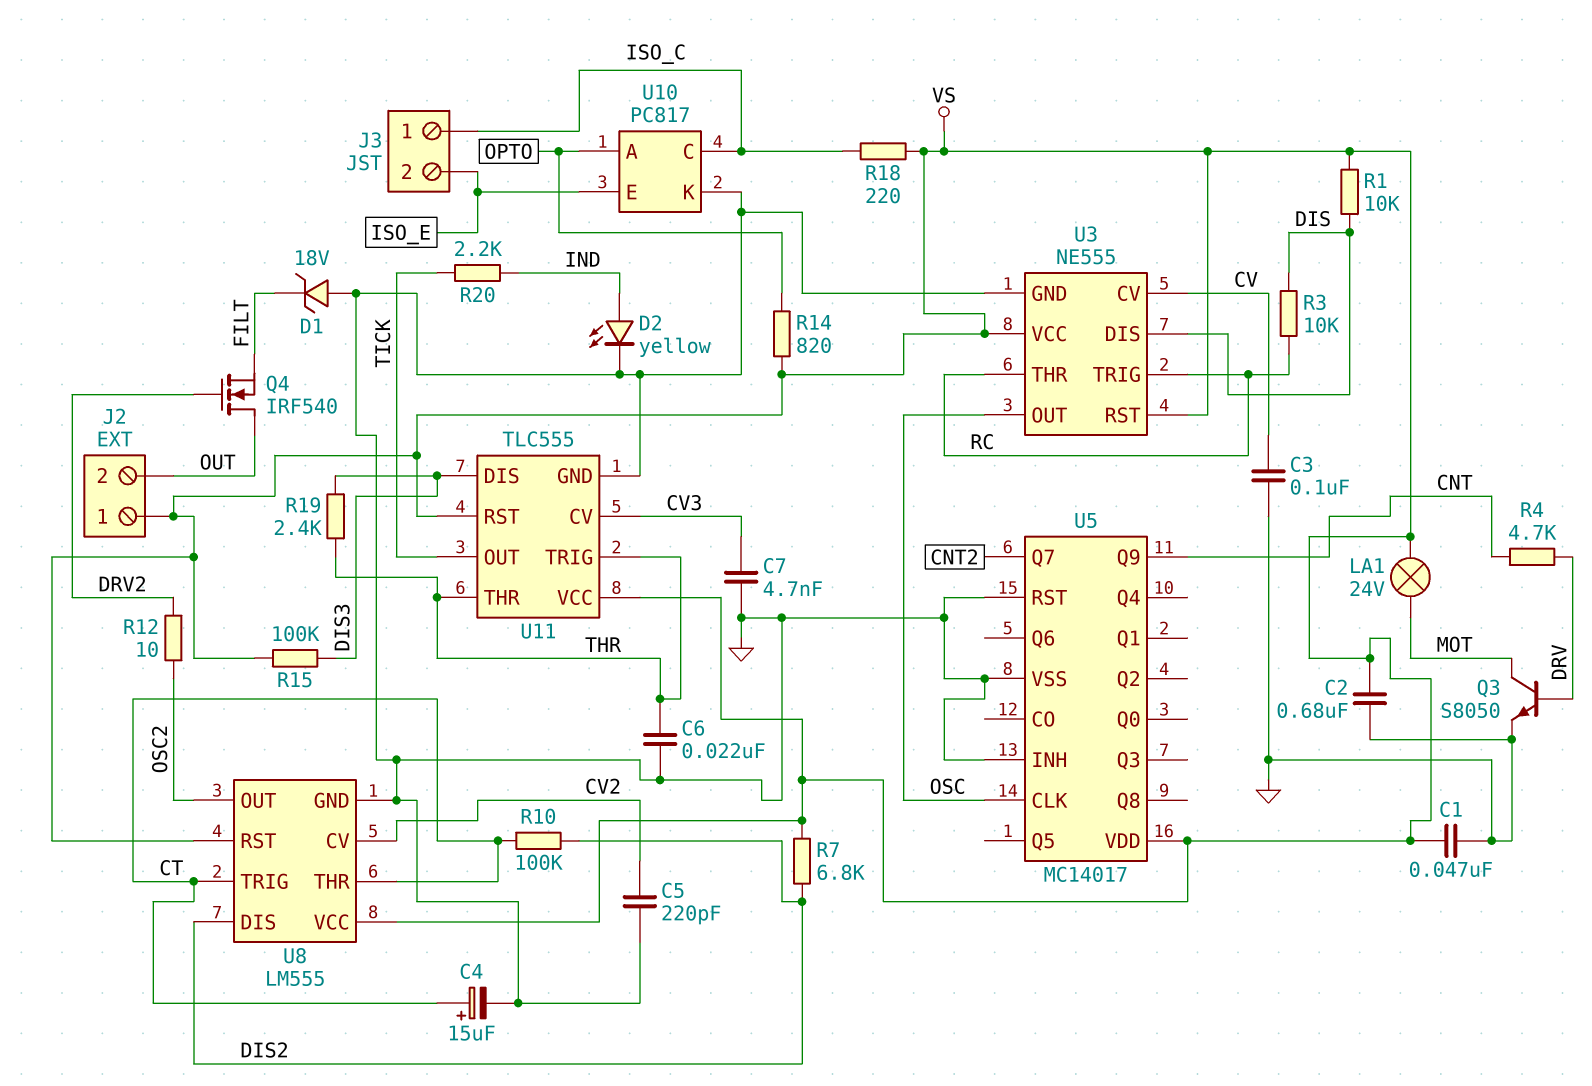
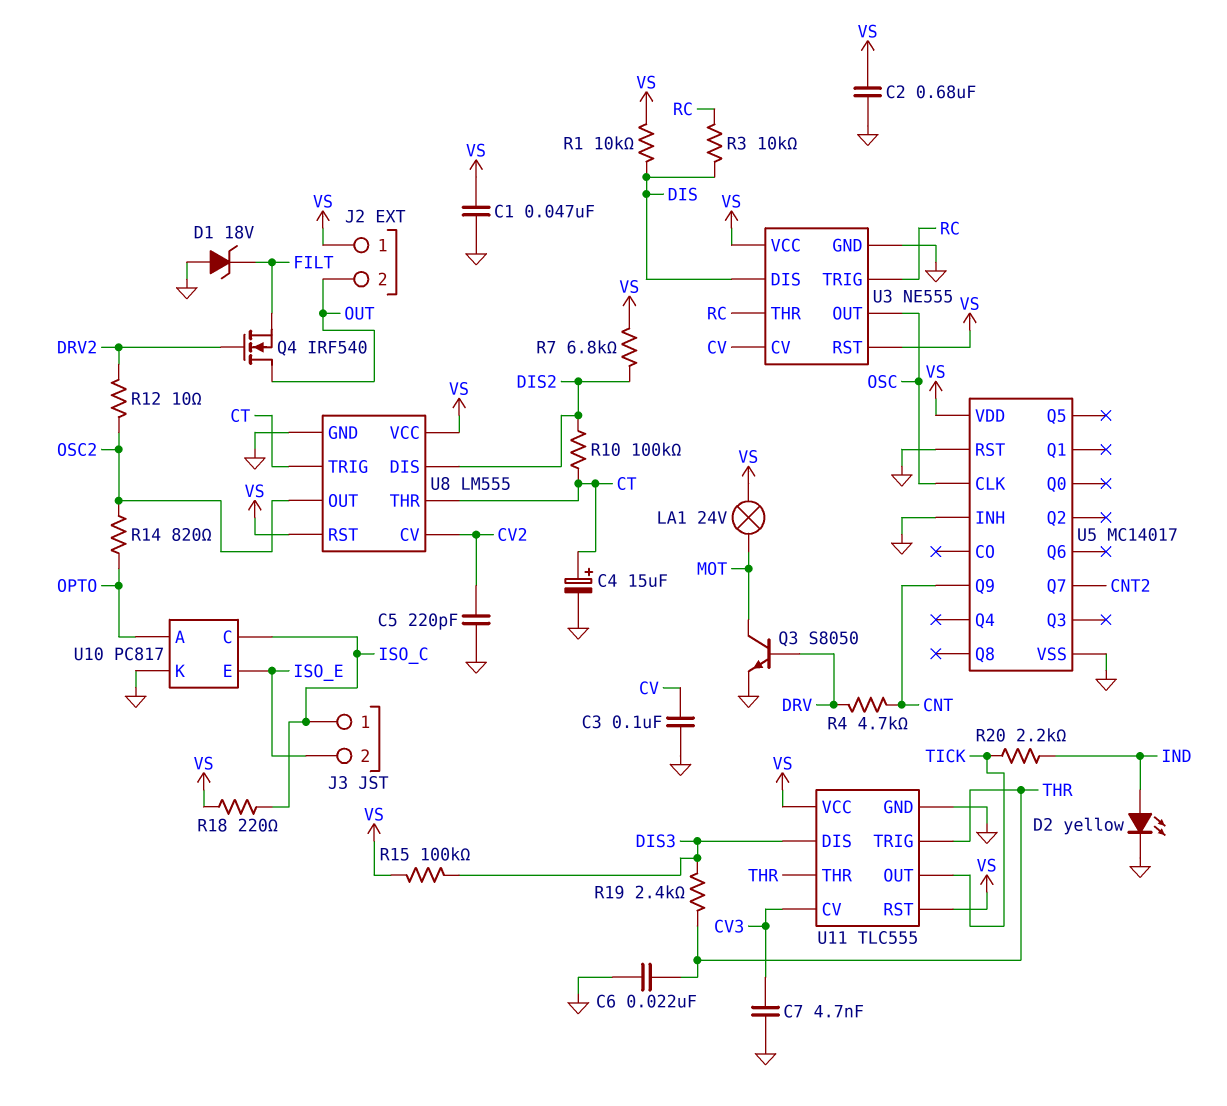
R14: 820 (OPTO, VS) -> 820 (OPTO, OSC2)

